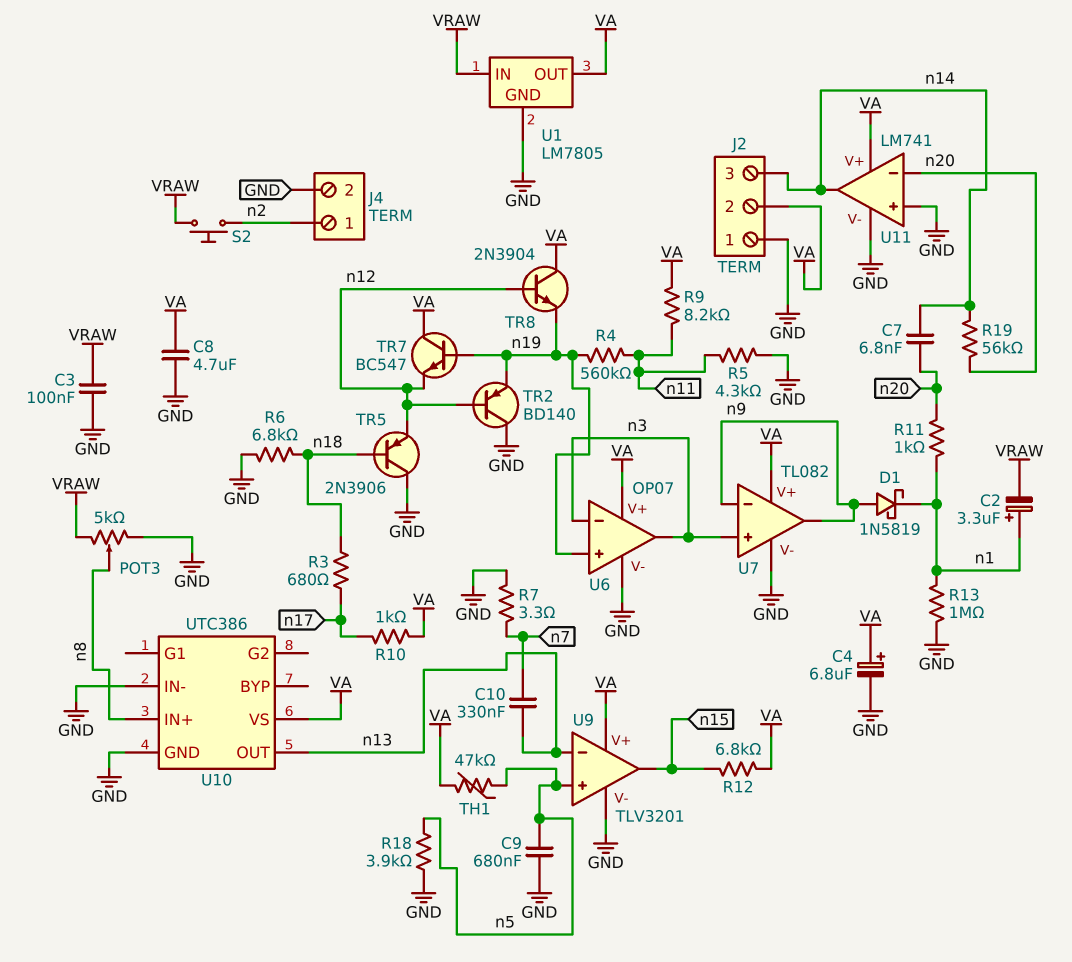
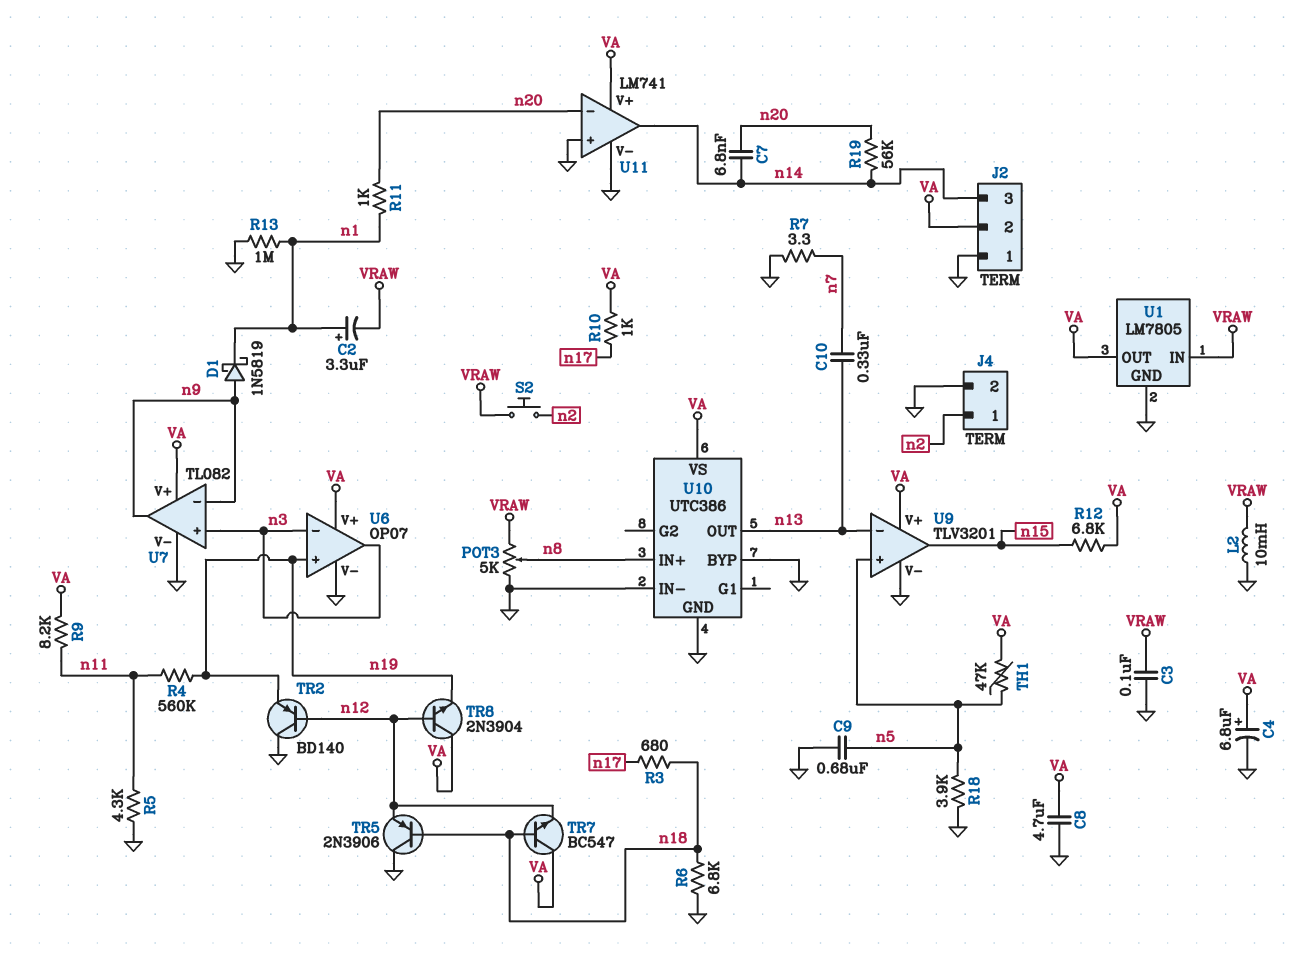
L2: none -> 10mH (GND, VRAW)
TR7: NPN BC547 (B n19, C VA, E n12) -> NPN BC547 (B n18, C VA, E n12)
U10 pin BYP: none -> GND

